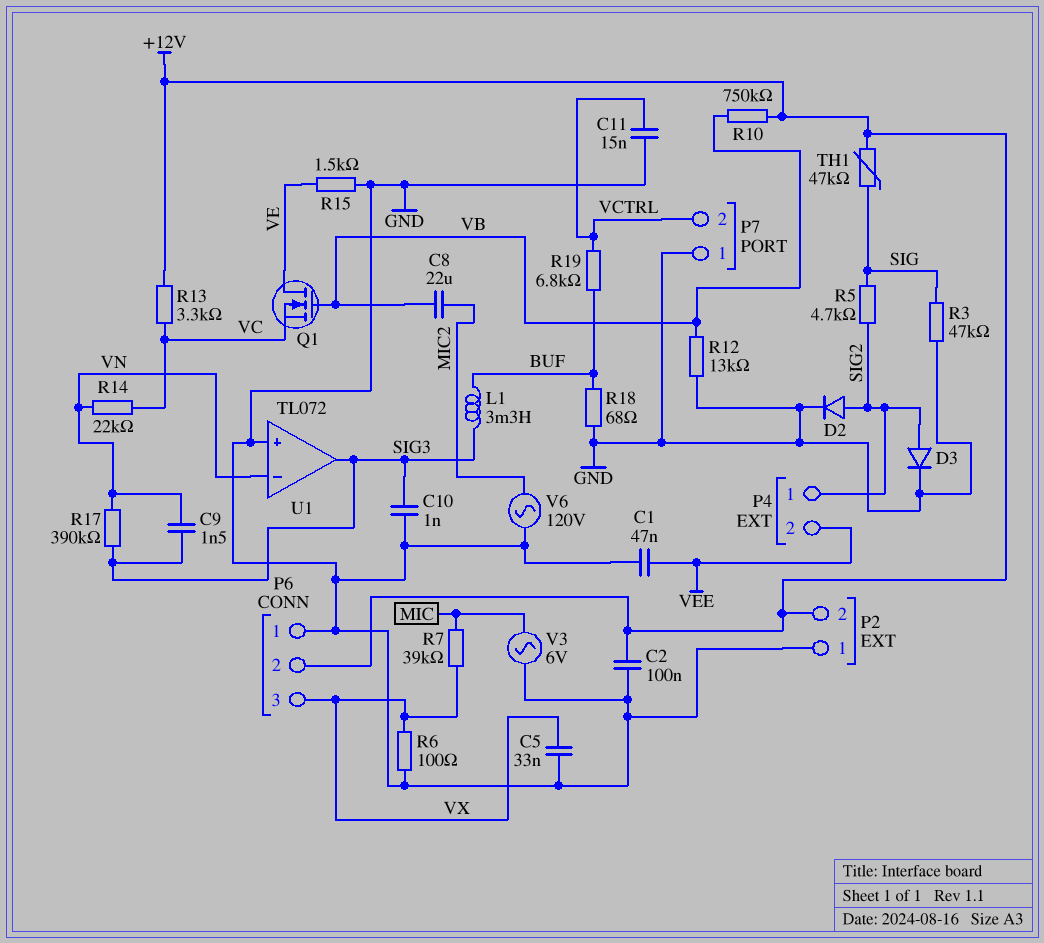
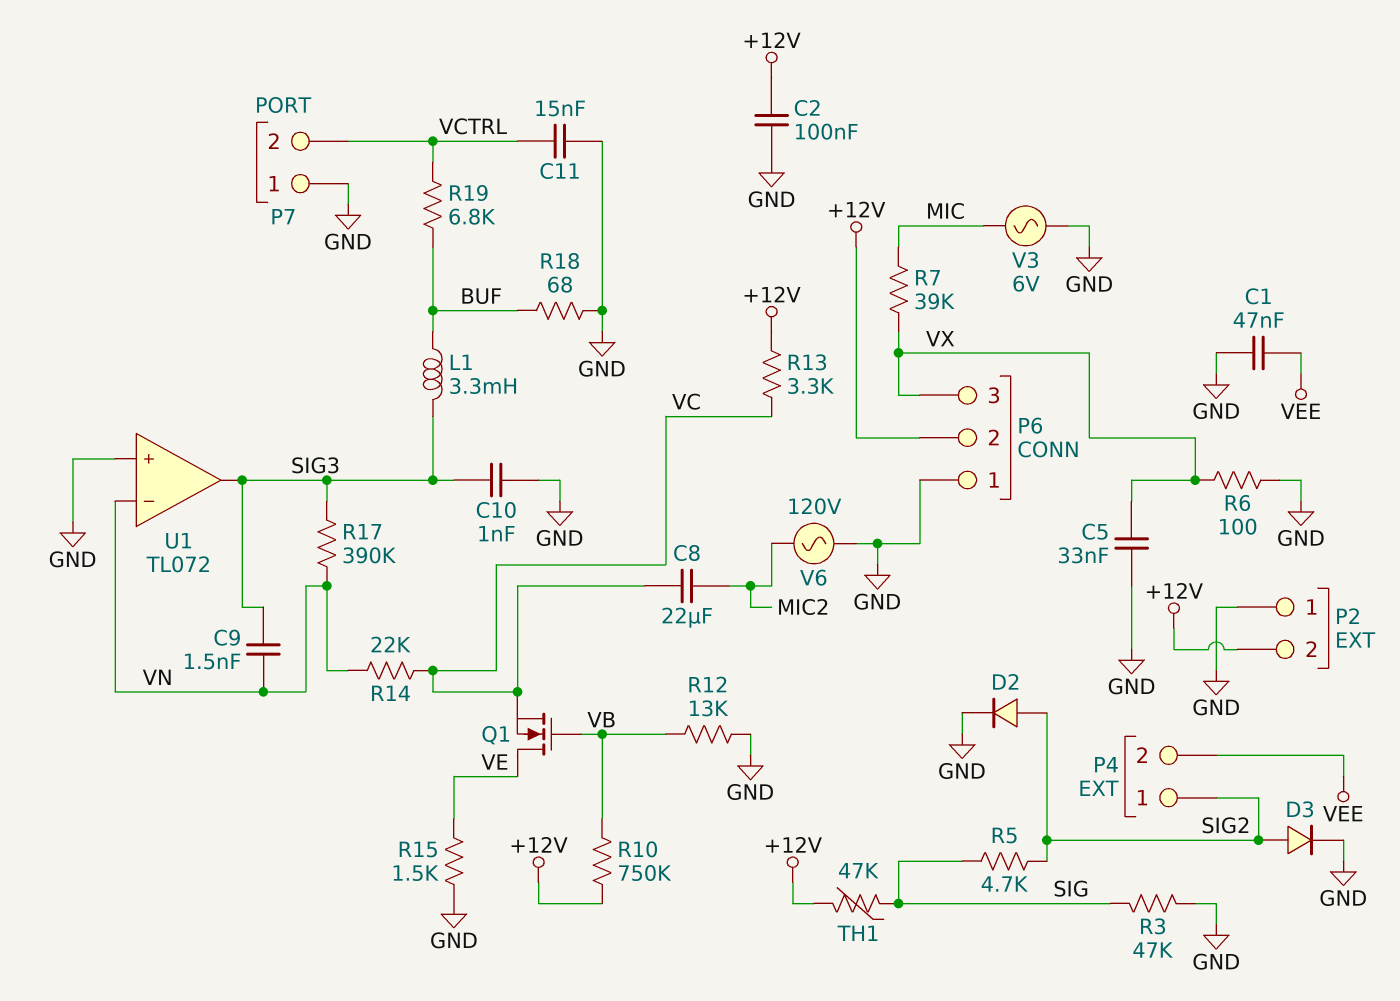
C8: 22uF (MIC2, VB) -> 22uF (MIC2, VC)

